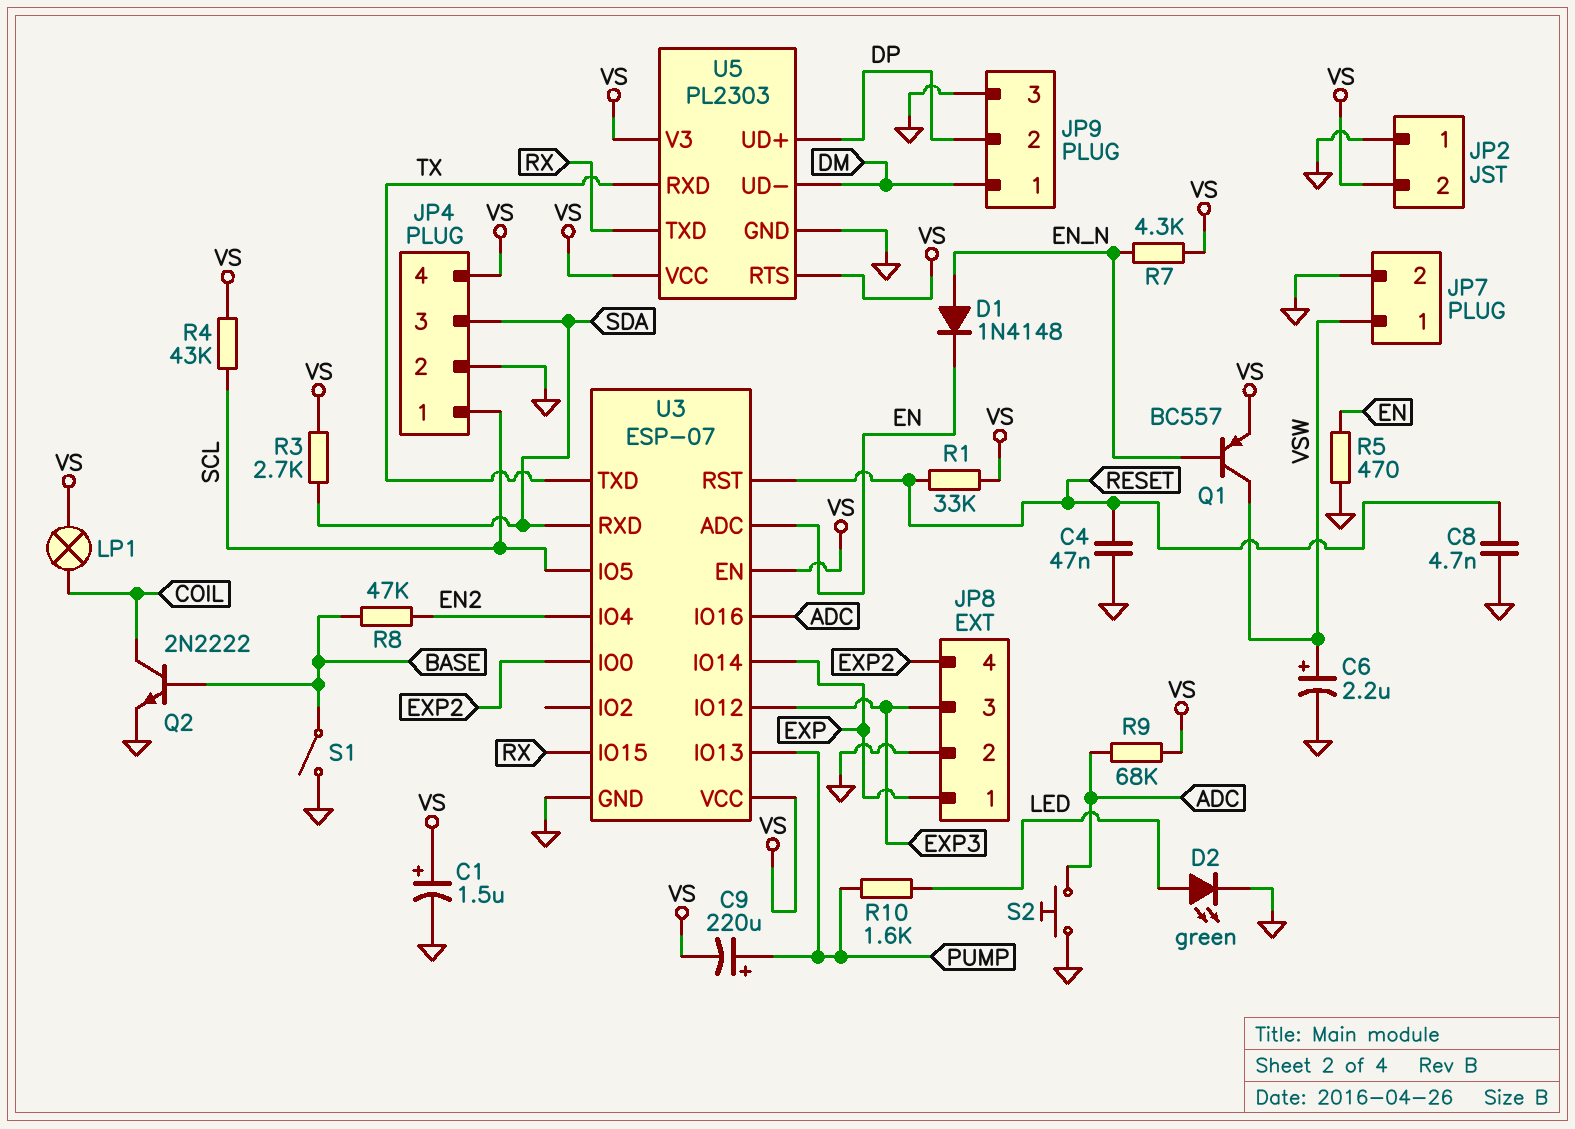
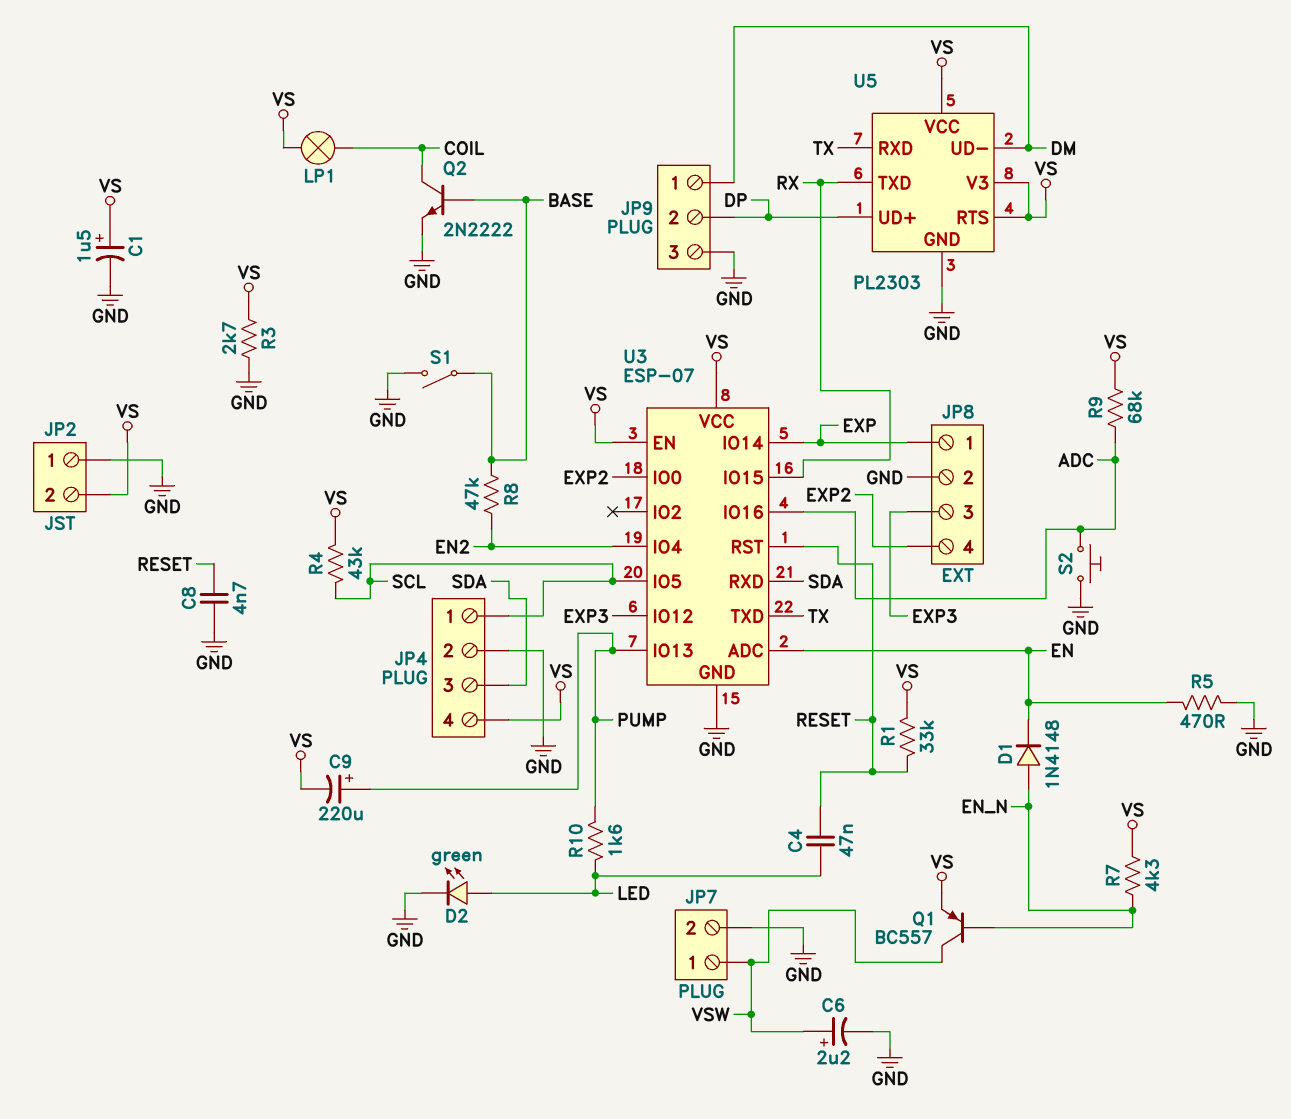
C4: 47nF (GND, RESET) -> 47nF (LED, RESET)
R3: 2.7k (SDA, VS) -> 2.7k (GND, VS)

